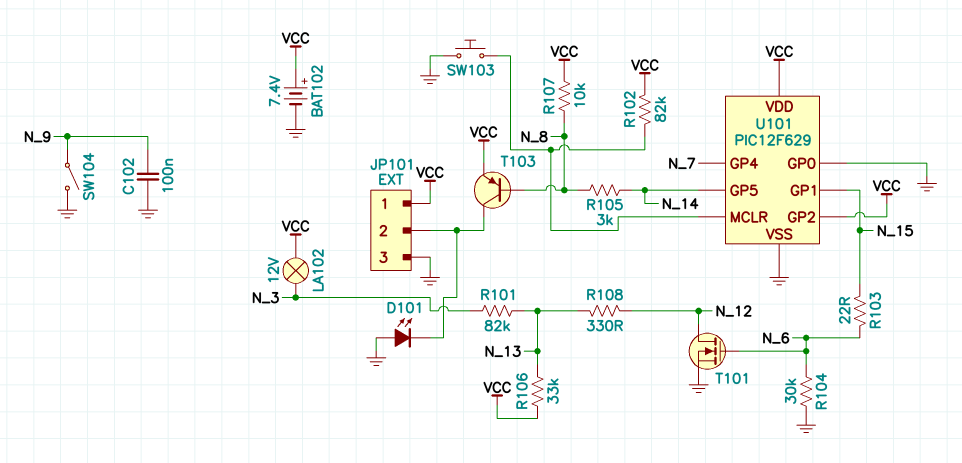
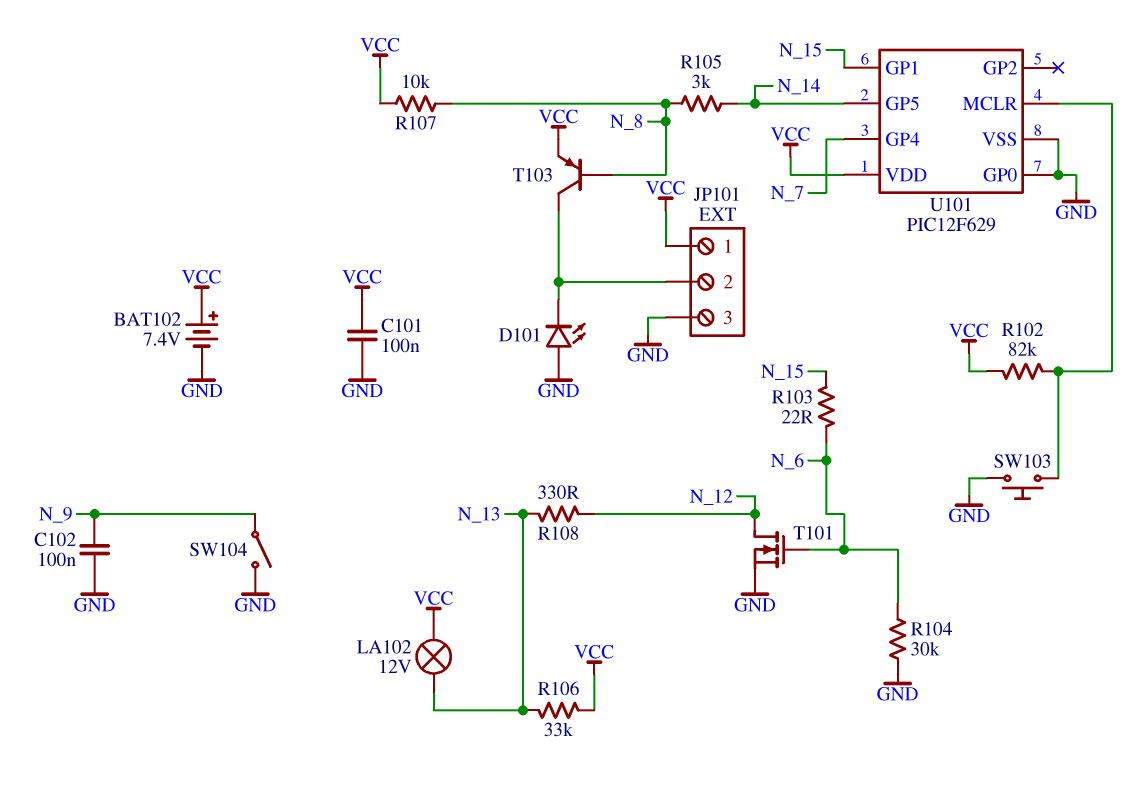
C101: none -> 100nF (GND, VCC)
LA102: lamp 12V (N_3, VCC) -> lamp 12V (N_13, VCC)
R101: 82k (N_3, N_13) -> none
U101 pin GP2: VCC -> none

